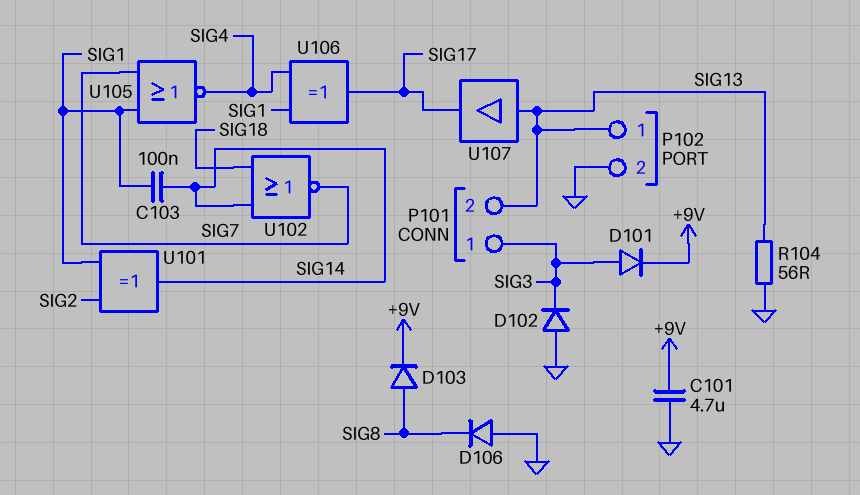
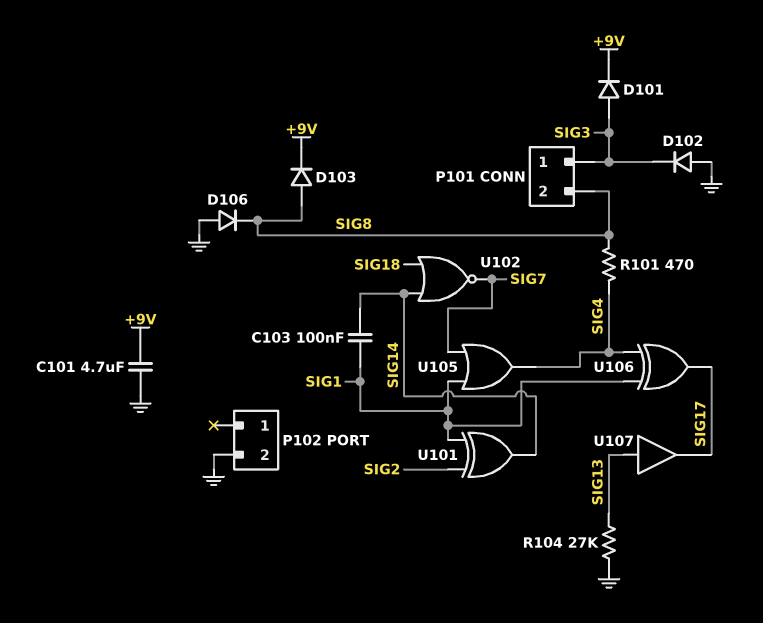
P101 pin 2: SIG13 -> SIG8
P102 pin 1: SIG13 -> none
R101: none -> 470 (SIG4, SIG8)
R104: 56 (GND, SIG13) -> 27k (GND, SIG13)
U105: NOR (in SIG1, in SIG7, out SIG4) -> OR (in SIG1, in SIG7, out SIG4)

